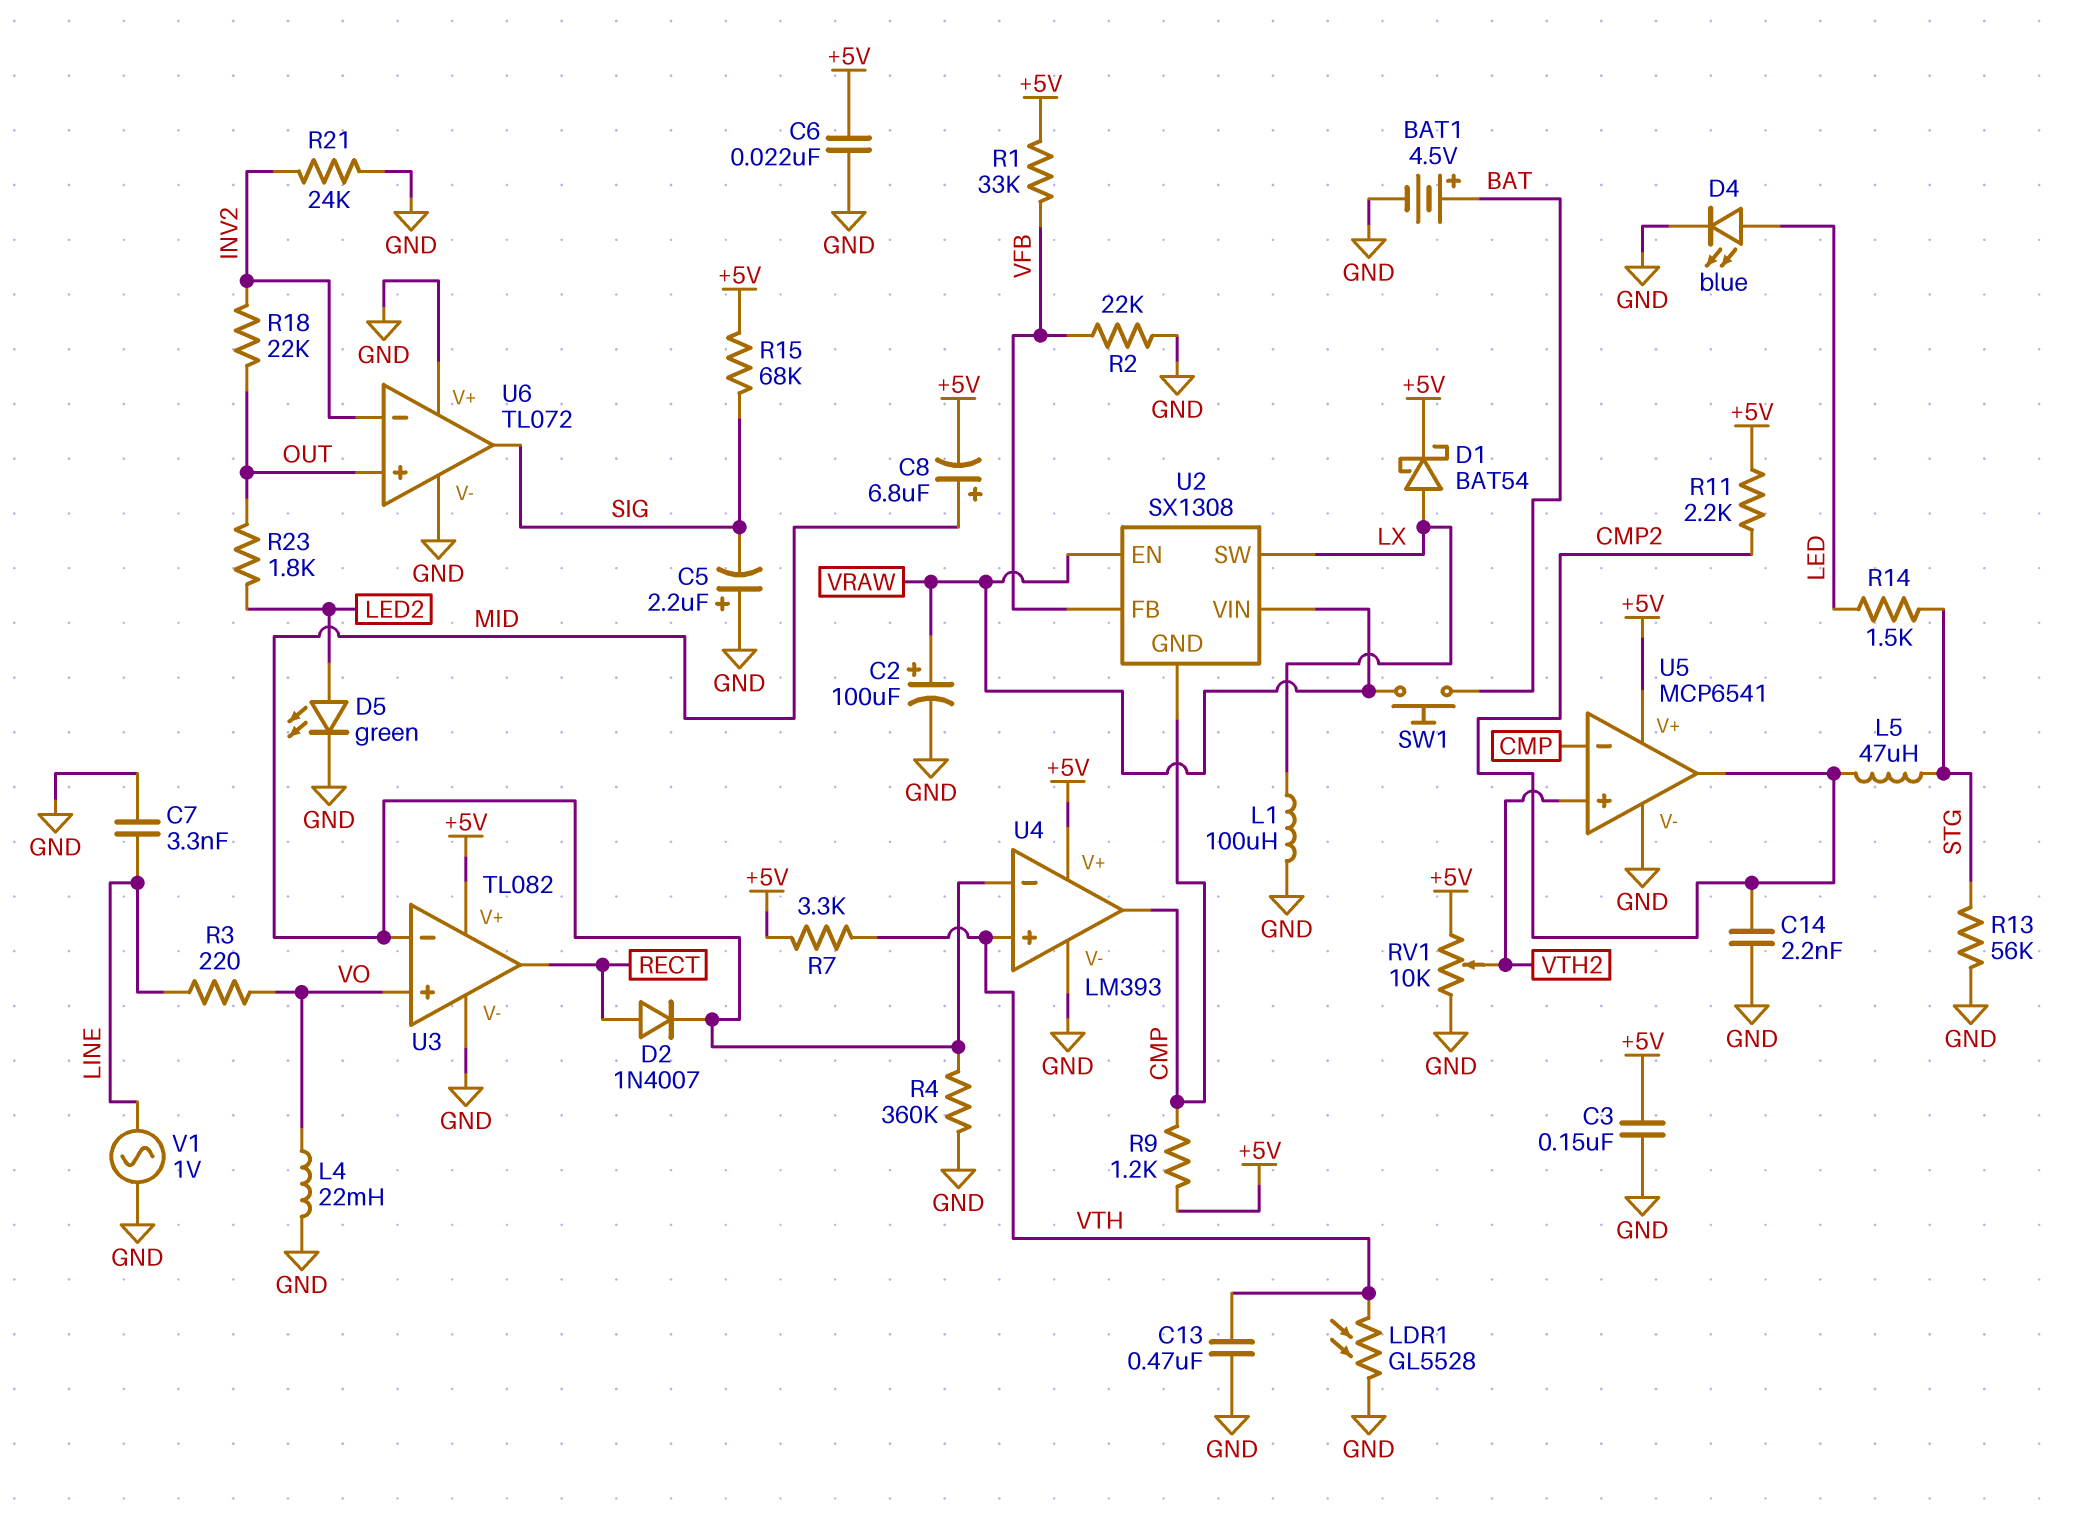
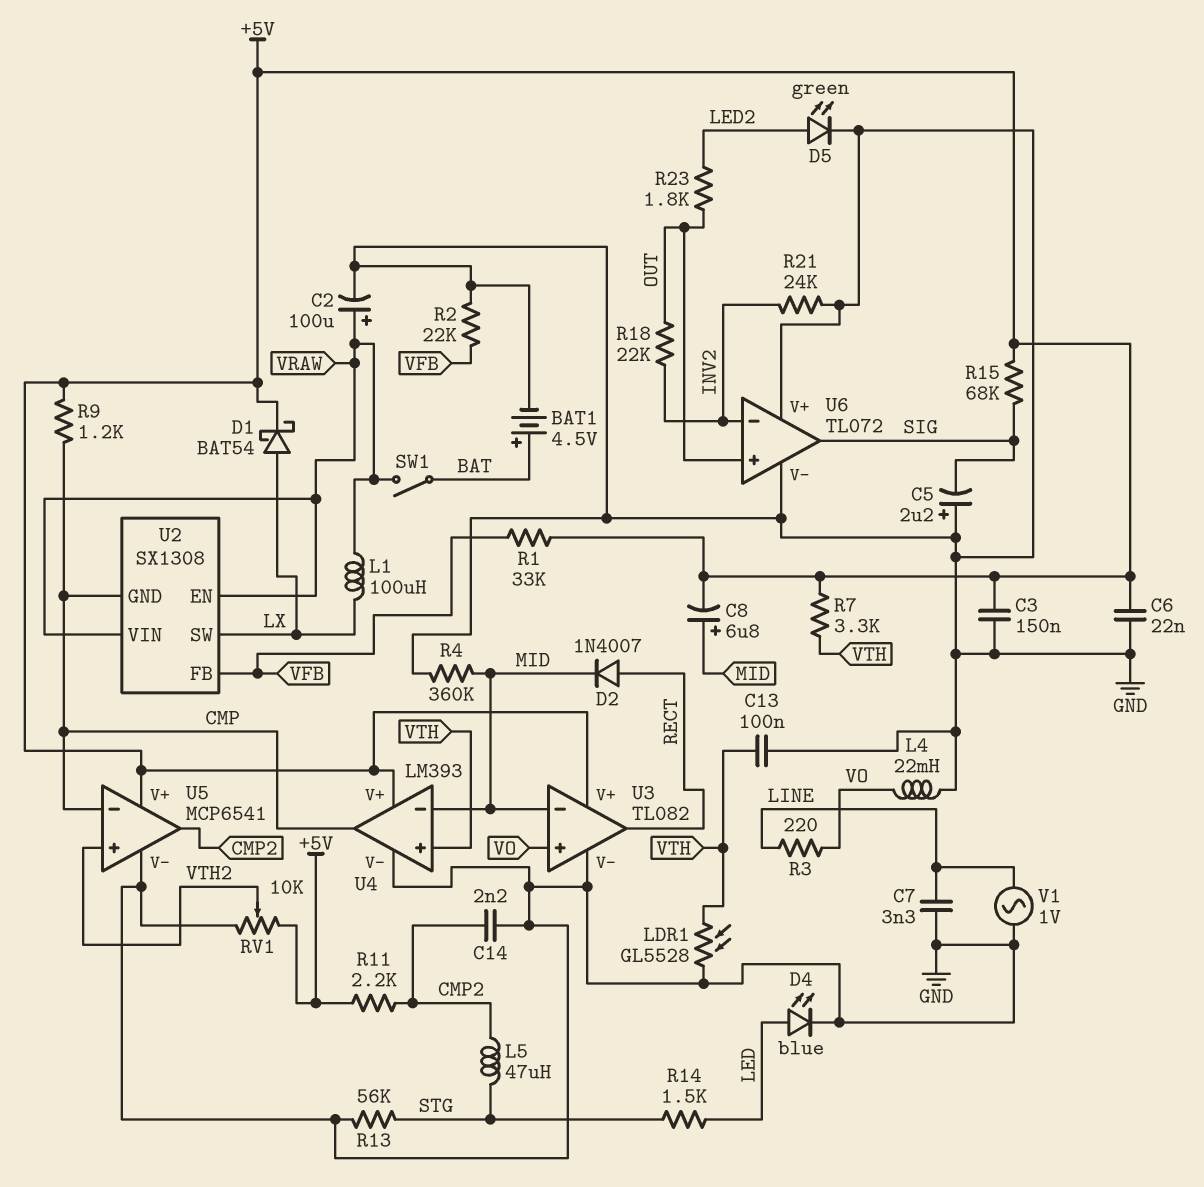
C13: 470nF (GND, VTH) -> 100nF (GND, VTH)
L1: 100uH (GND, LX) -> 100uH (LX, VRAW)
SW1: button (BAT, VRAW) -> switch (BAT, VRAW)

